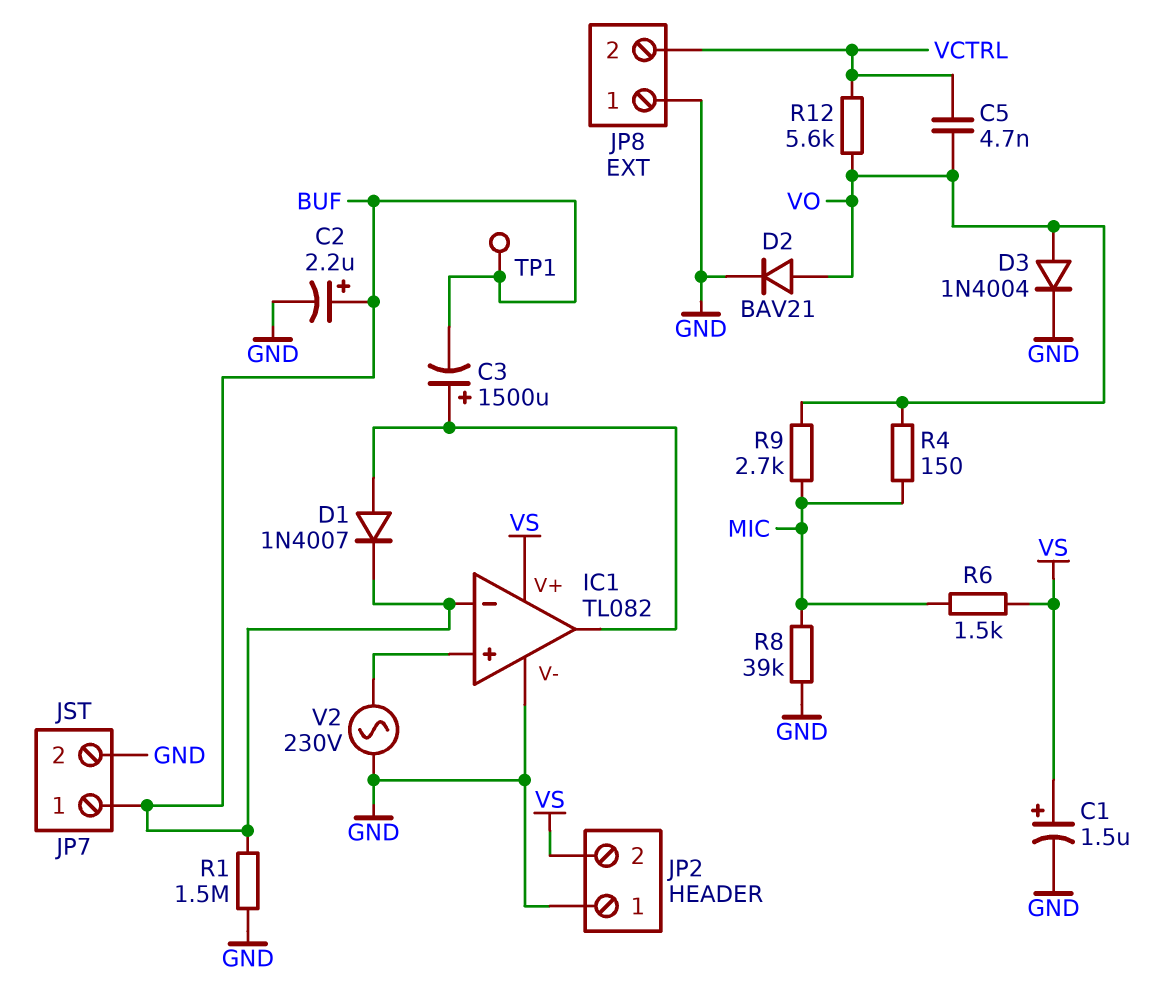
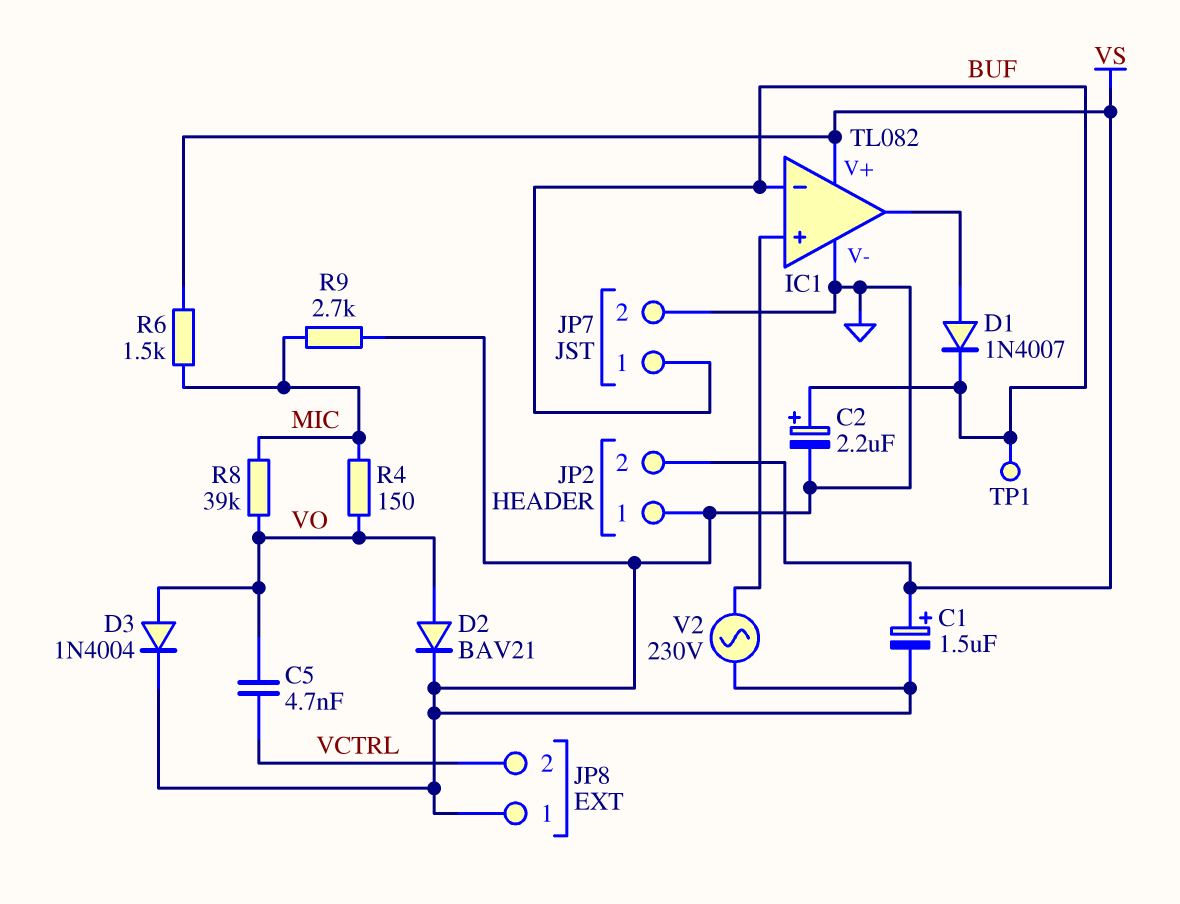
C3: 1500uF (plus IC1/out, minus BUF) -> none
R1: 1.5M (BUF, GND) -> none
R8: 39k (GND, MIC) -> 39k (MIC, VO)
R9: 2.7k (MIC, VO) -> 2.7k (GND, MIC)
R12: 5.6k (VCTRL, VO) -> none

